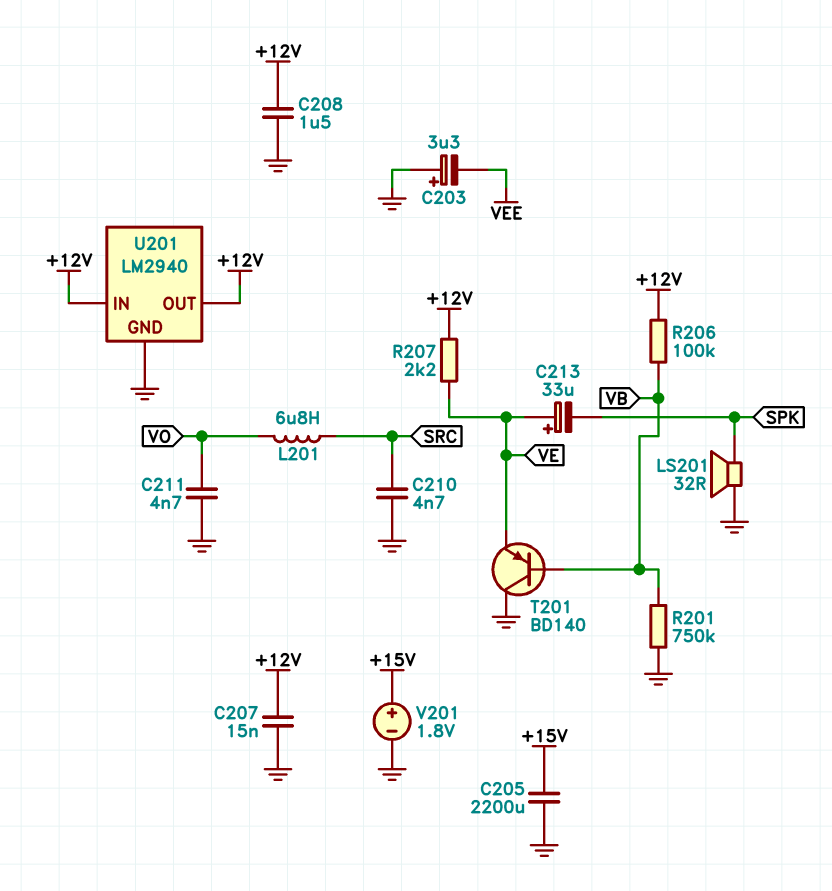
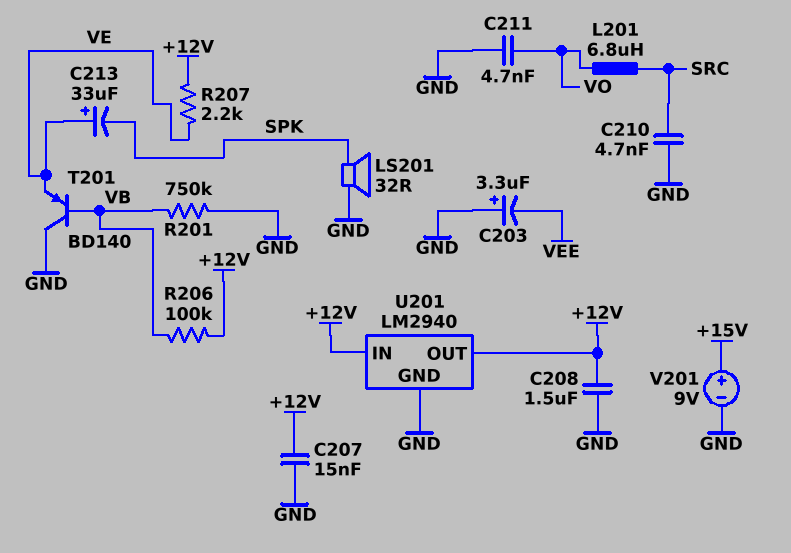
C205: 2200uF (+15V, GND) -> none
V201: 1.8V (plus +15V, minus GND) -> 9V (plus +15V, minus GND)

